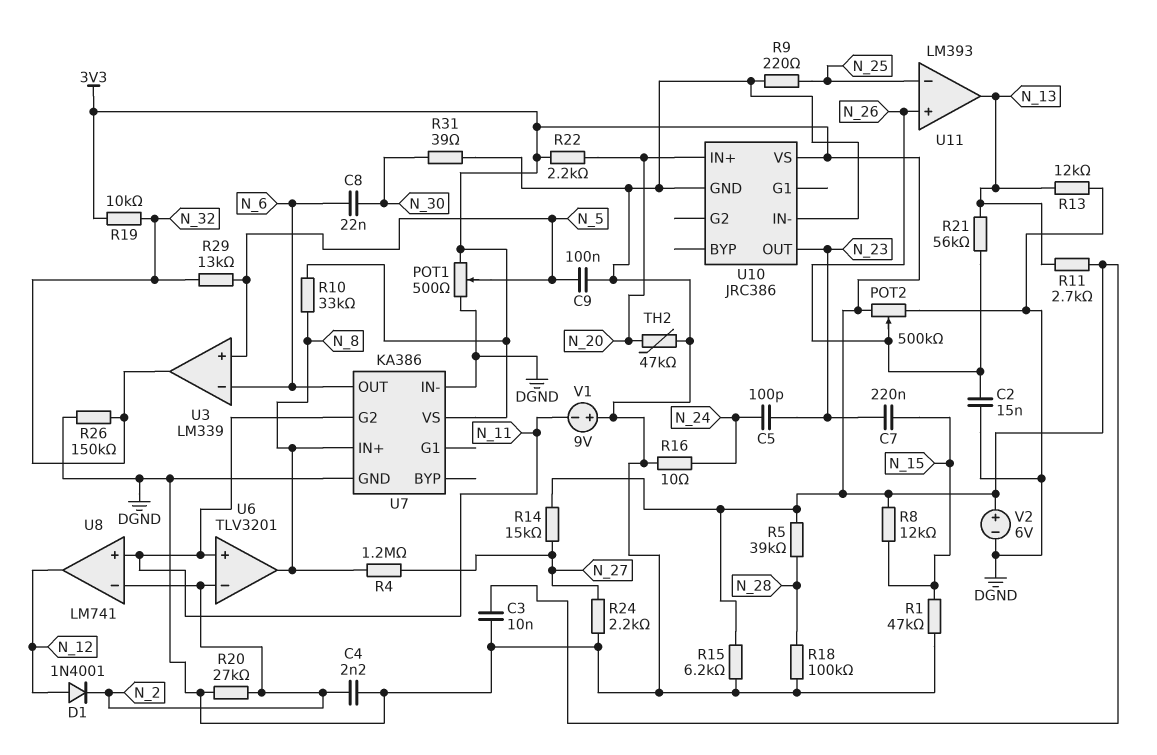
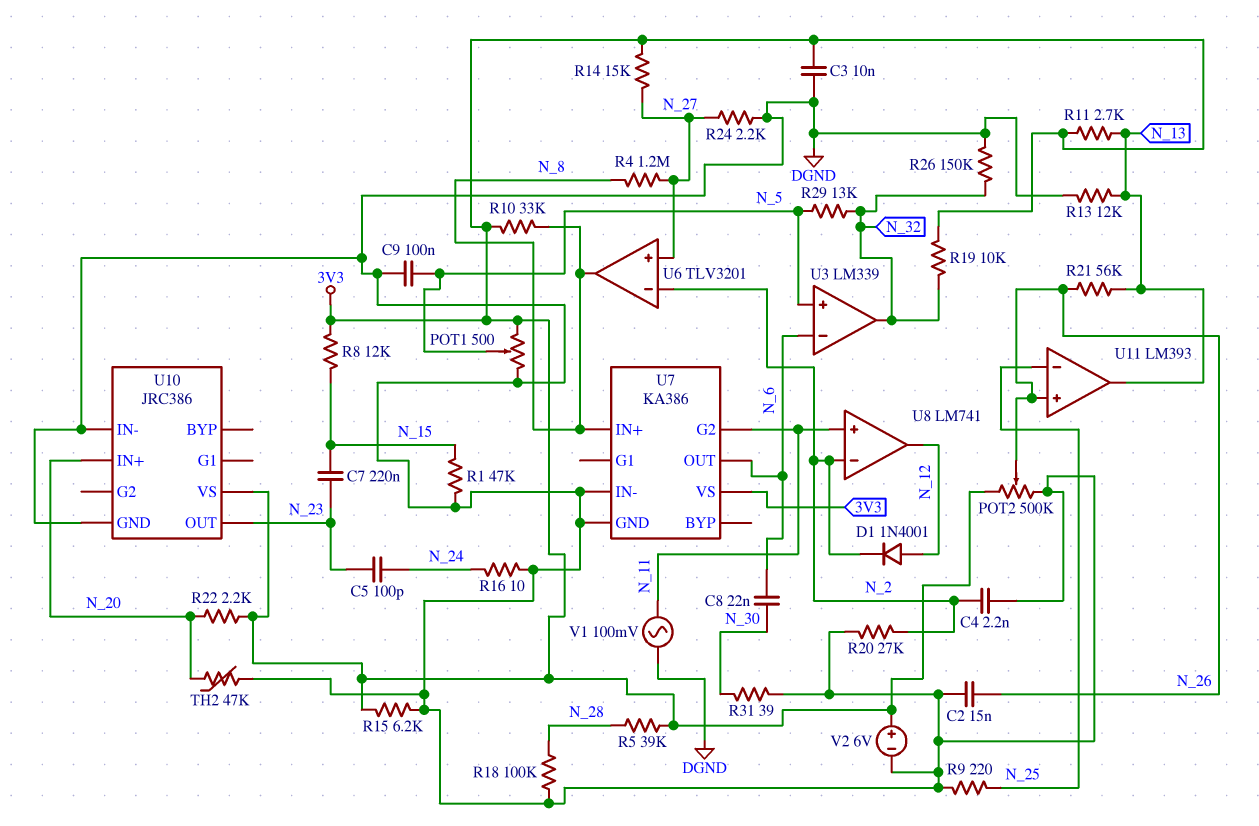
U6 pin in+: N_11 -> N_27
V1: 9V (plus DGND, minus N_11) -> AC 100mV (DGND, N_11)

